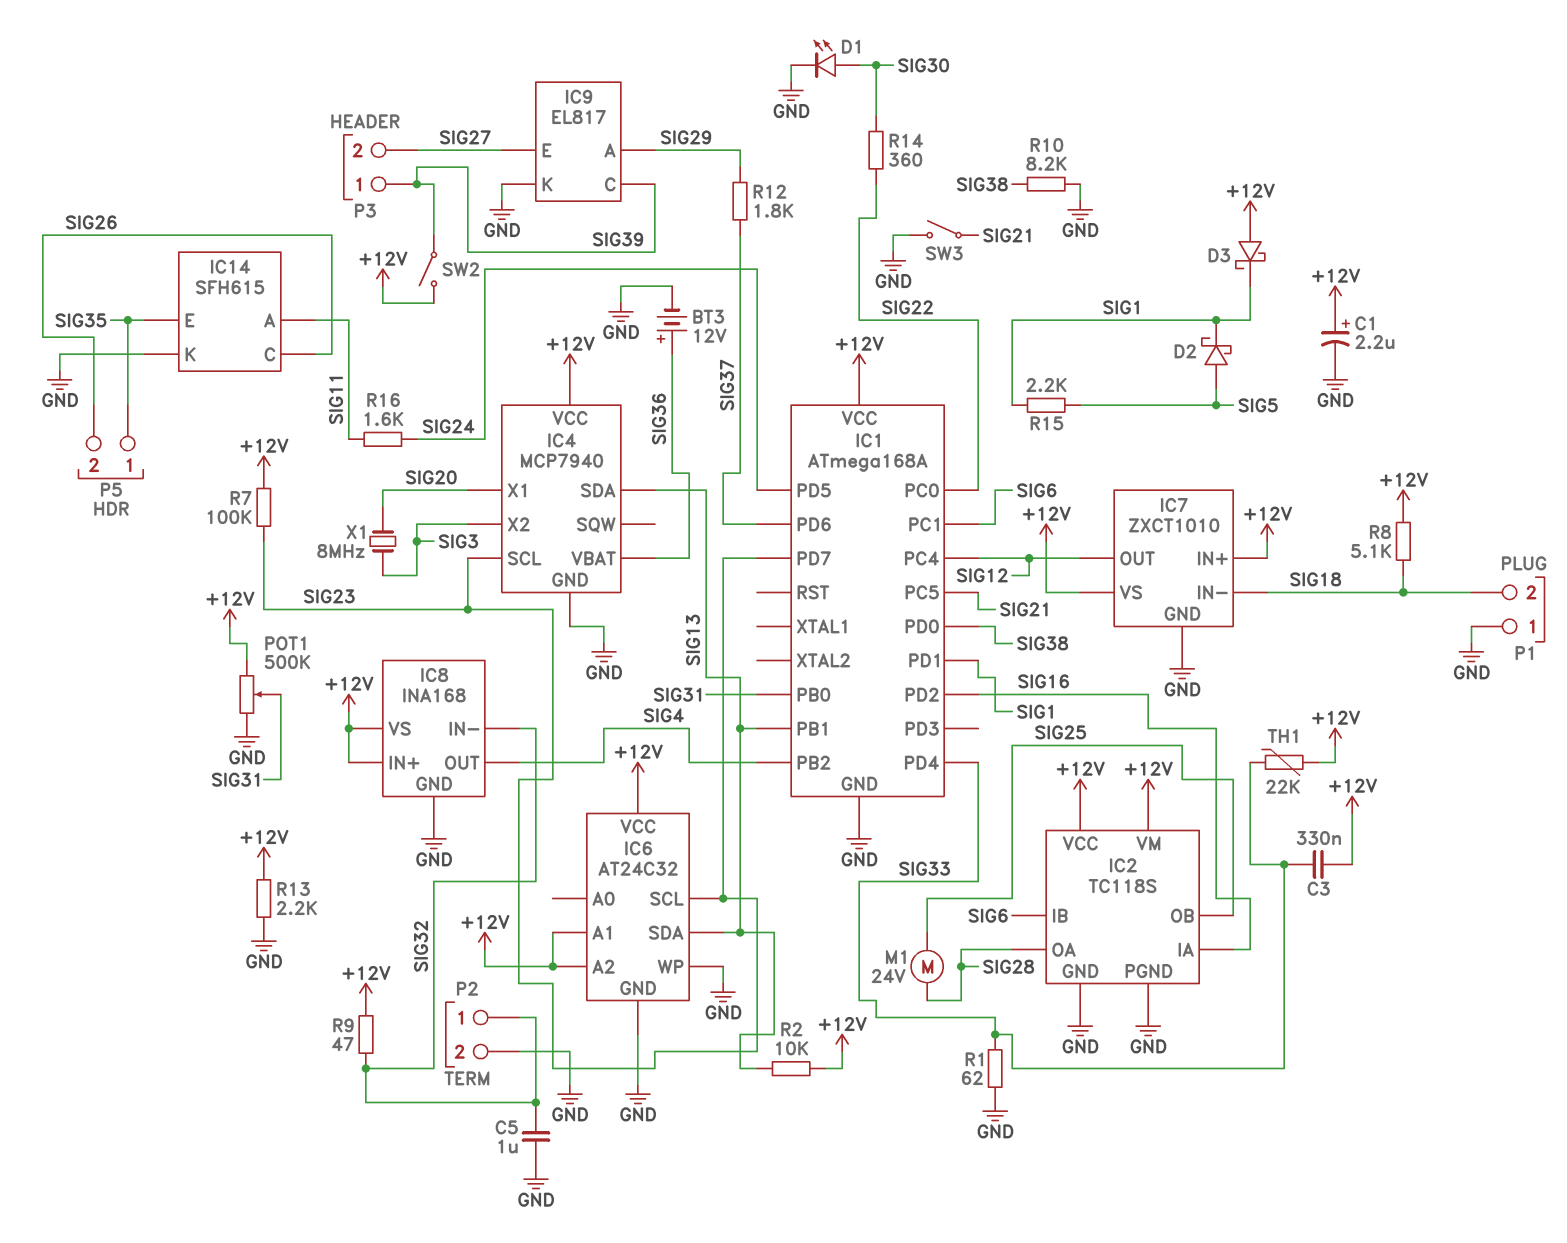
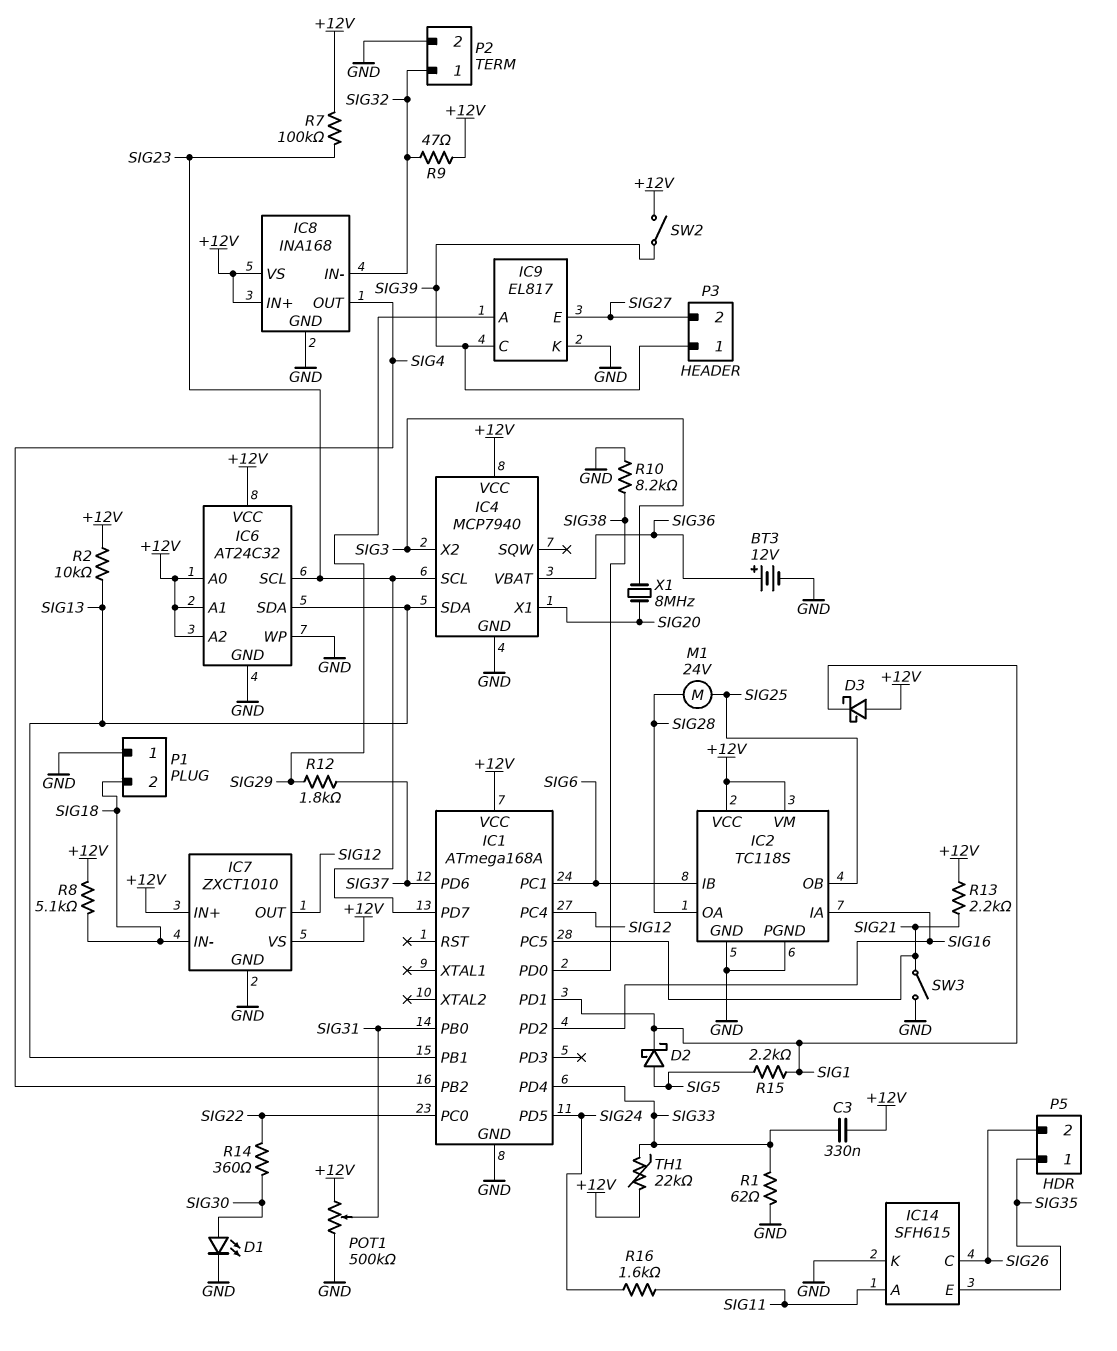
C1: 2.2uF (plus +12V, minus GND) -> none
C5: 1uF (GND, SIG32) -> none
IC6 pin A0: none -> +12V
R13: 2.2k (+12V, GND) -> 2.2k (+12V, SIG21)

